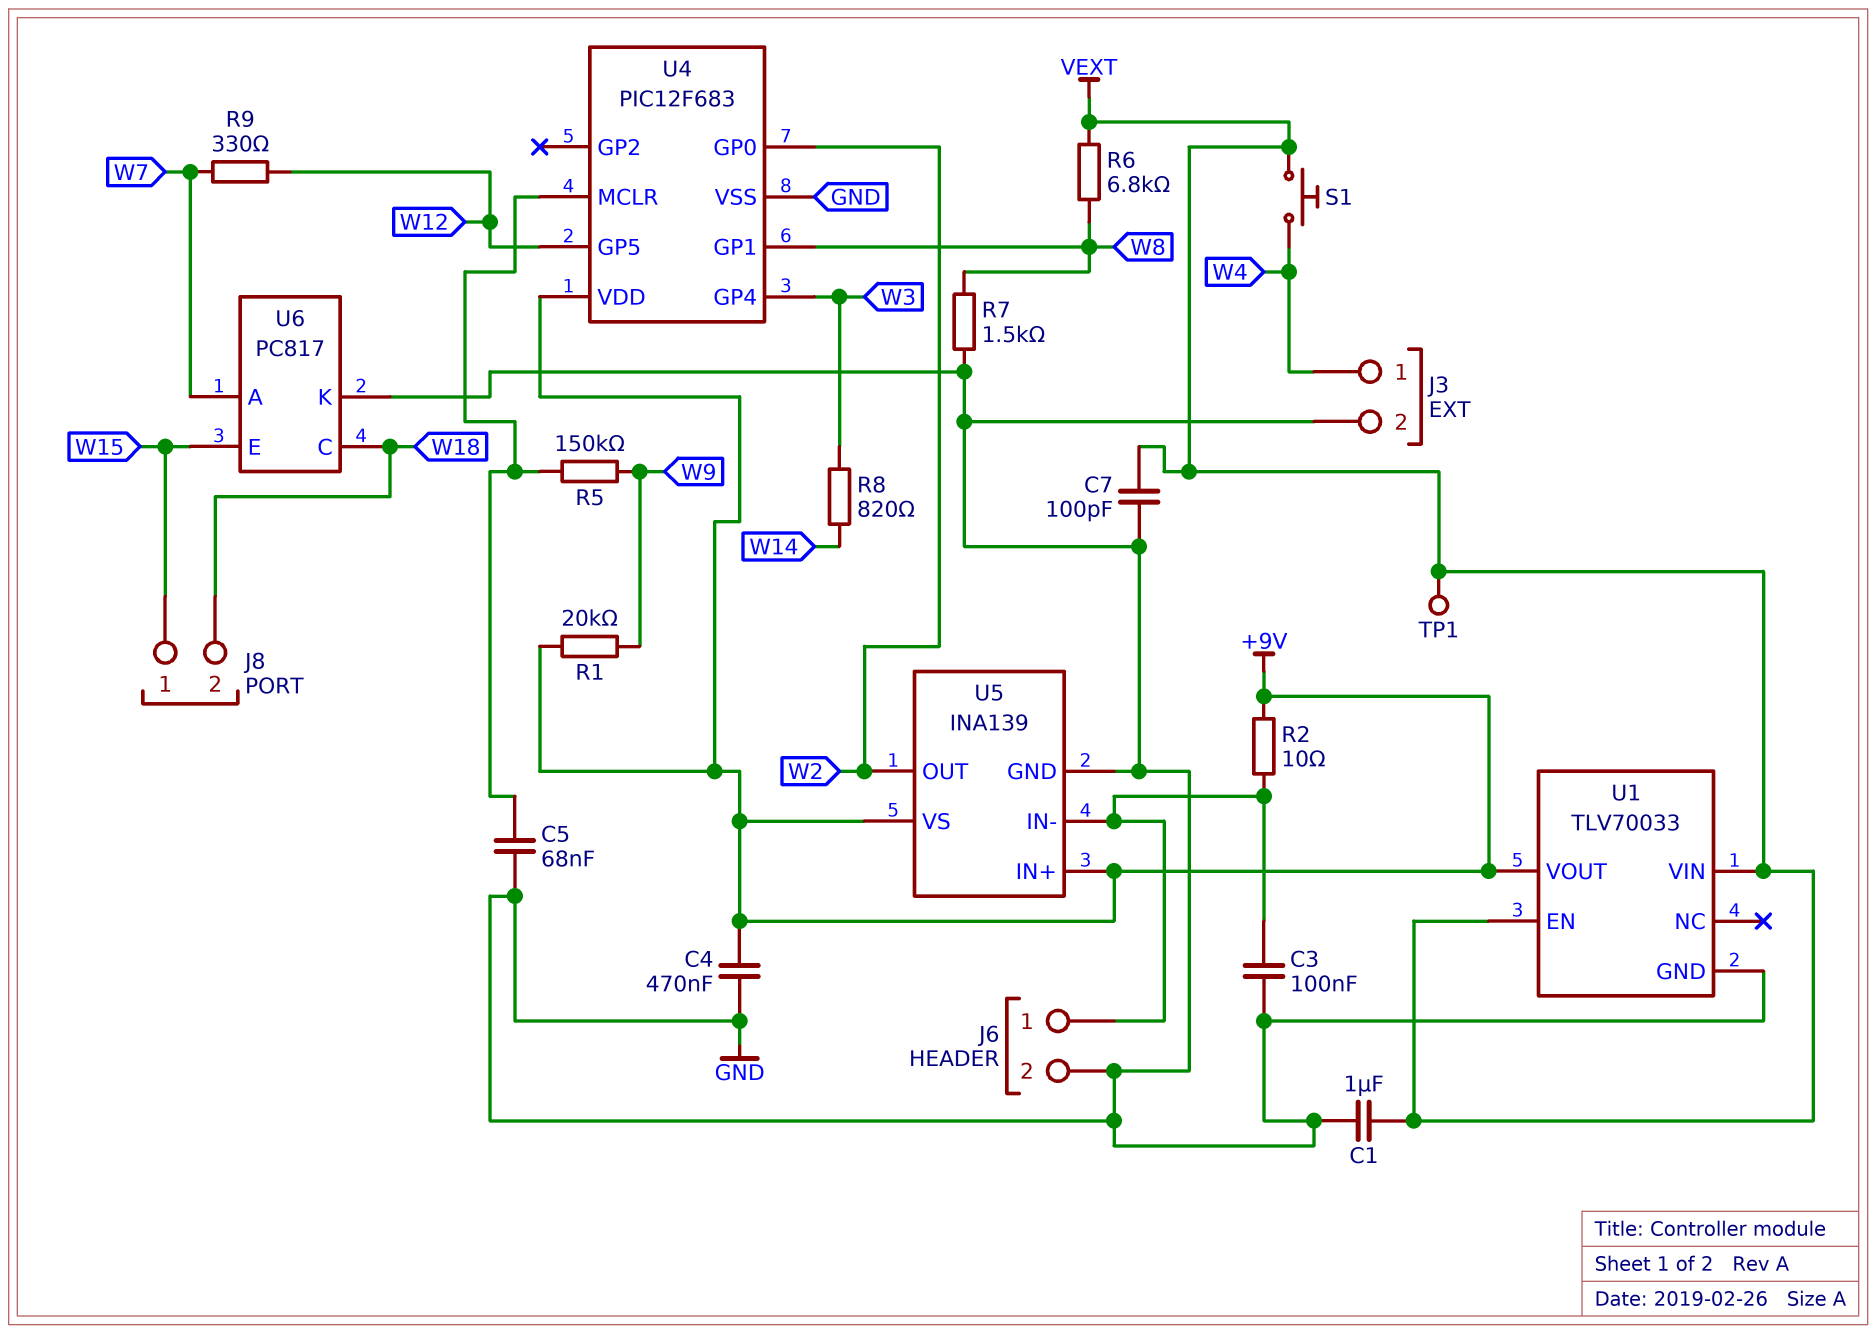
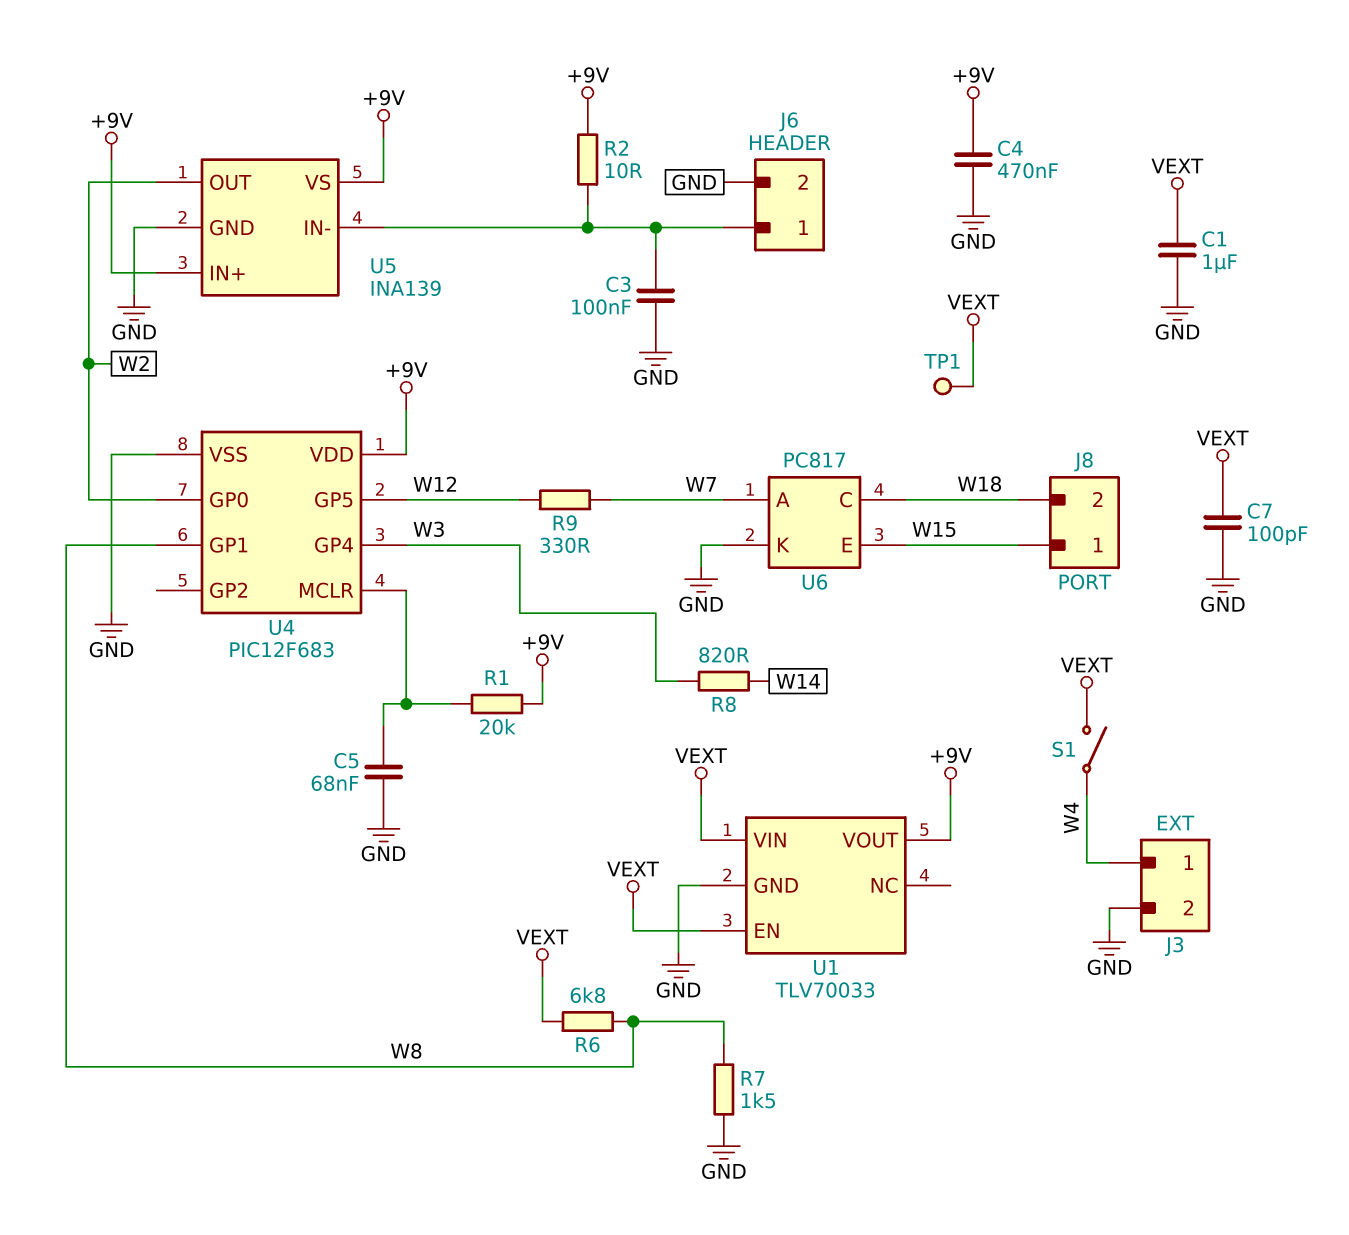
R1: 20k (+9V, W9) -> 20k (+9V, U4/MCLR)
R5: 150k (U4/MCLR, W9) -> none
S1: button (VEXT, W4) -> switch (VEXT, W4)

